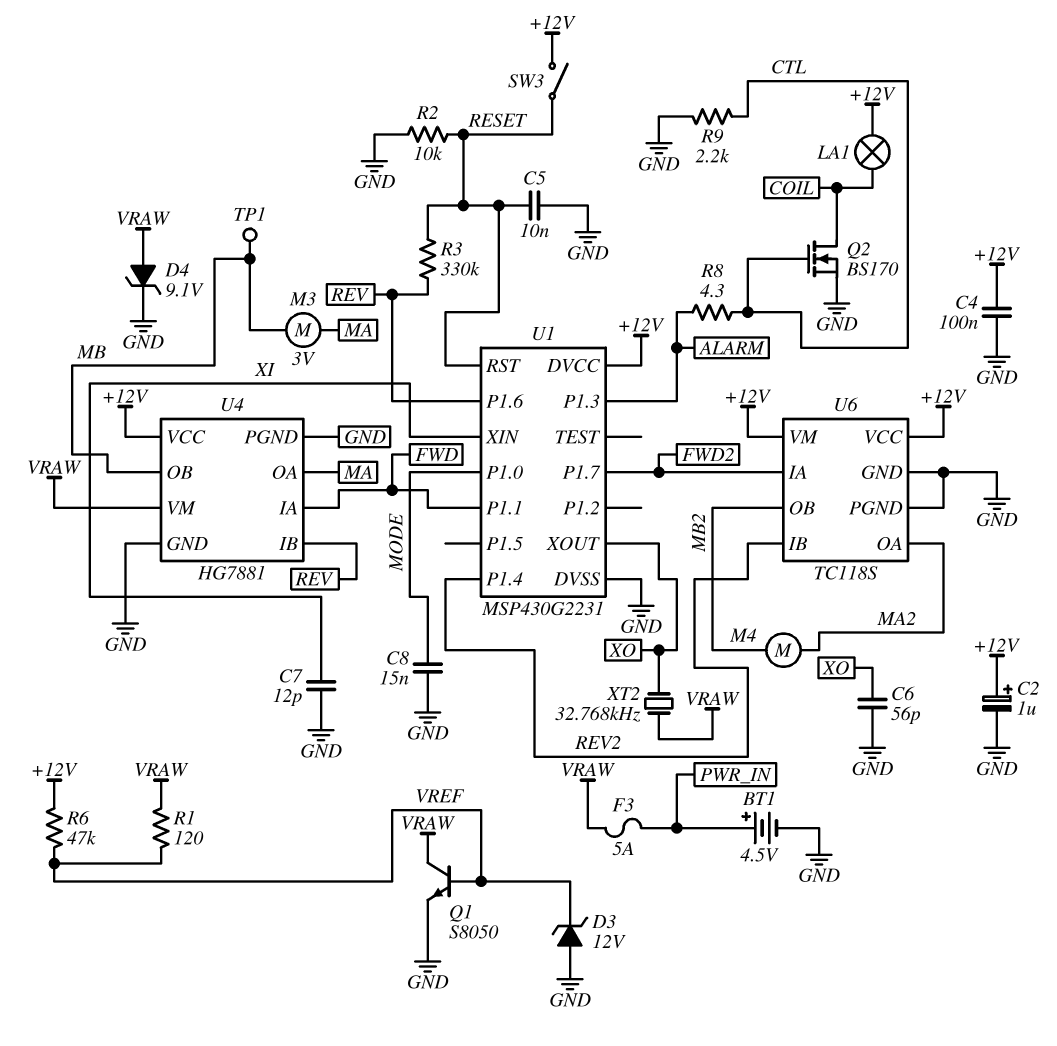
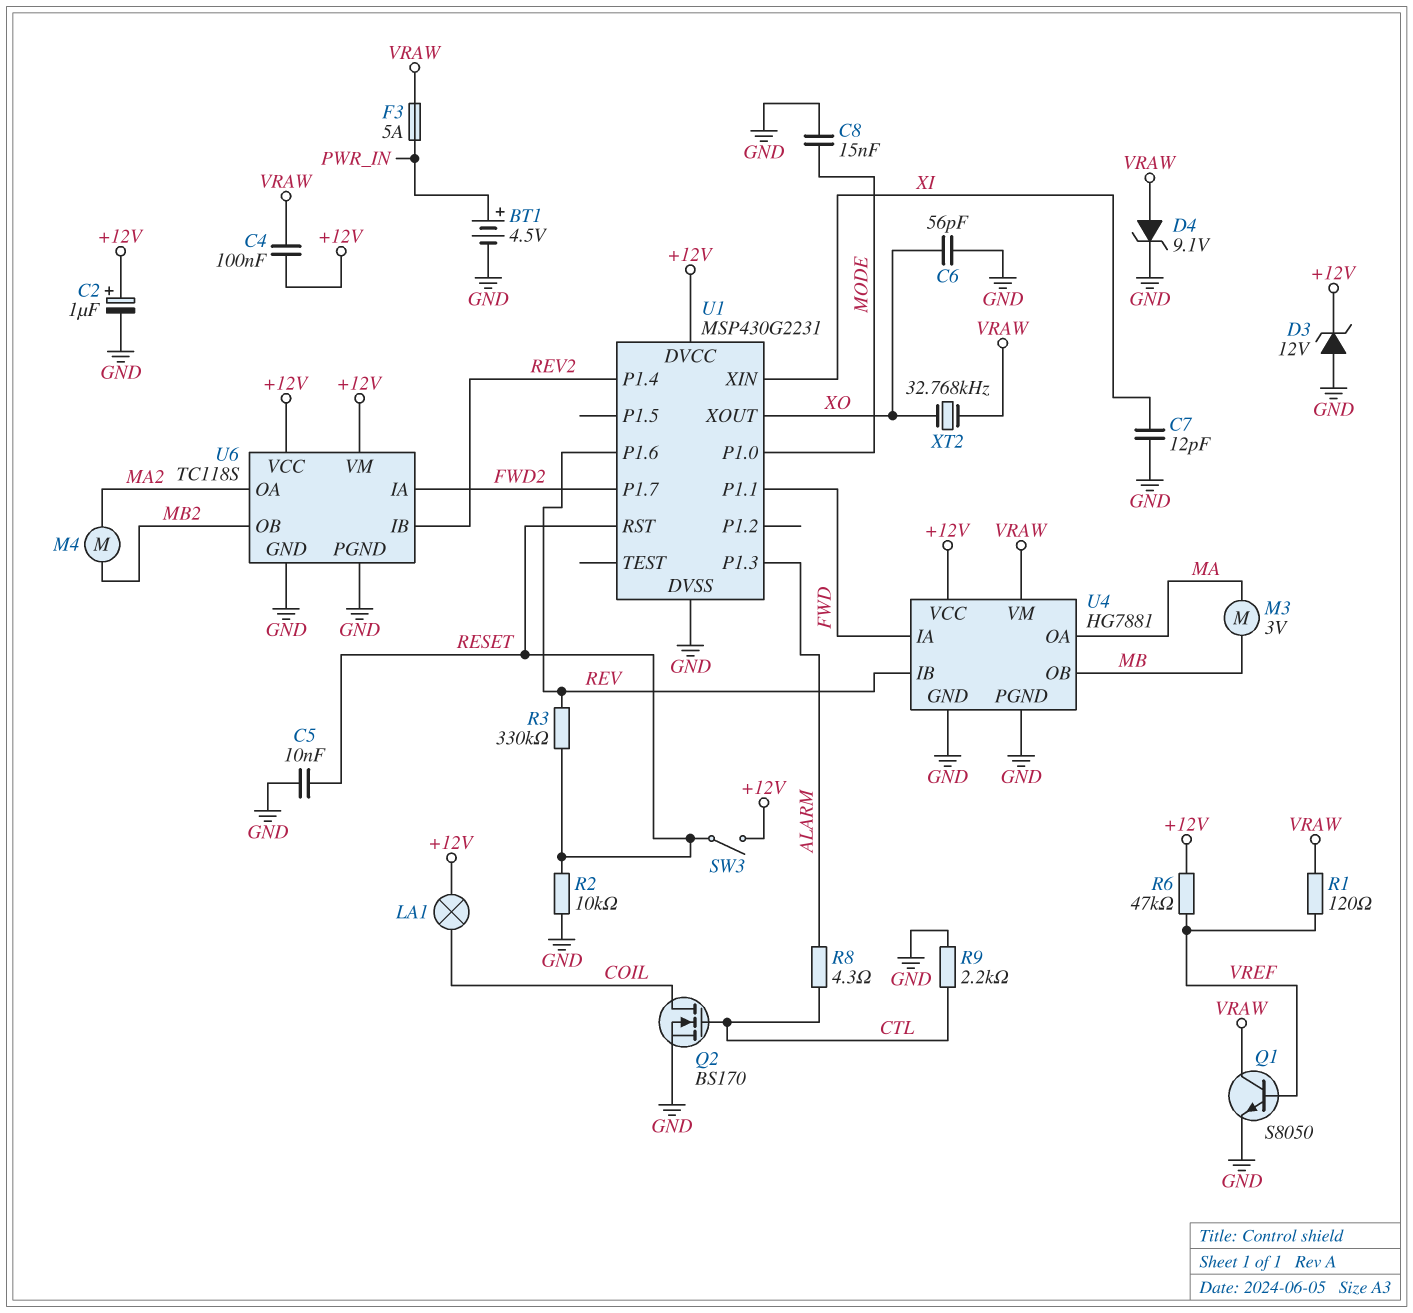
C4: 100nF (+12V, GND) -> 100nF (+12V, VRAW)
D3: zener 12V (A GND, K VREF) -> zener 12V (A GND, K +12V)
TP1: test point (MB) -> none

